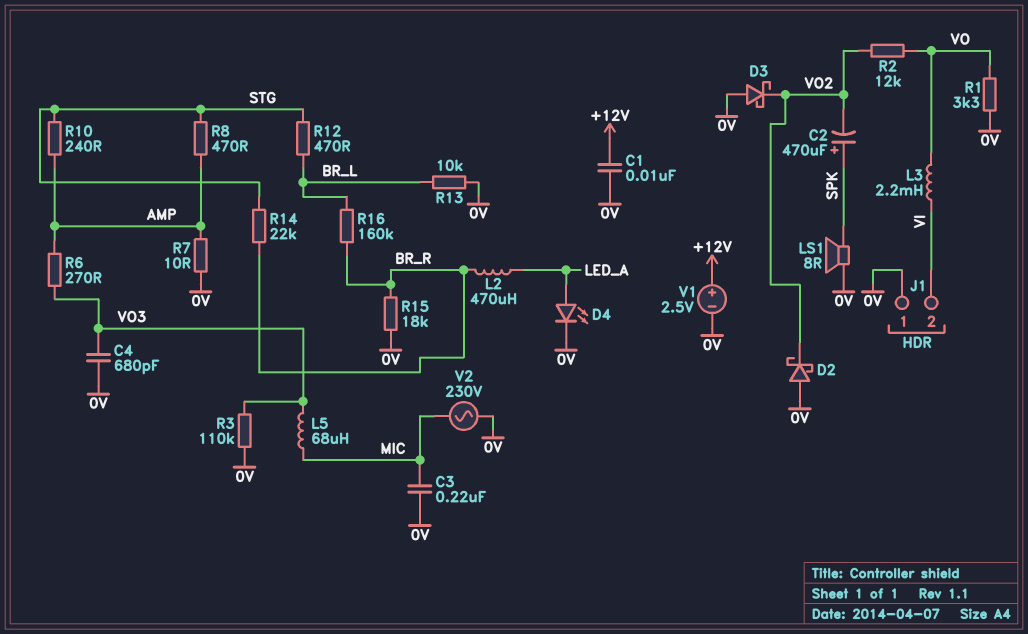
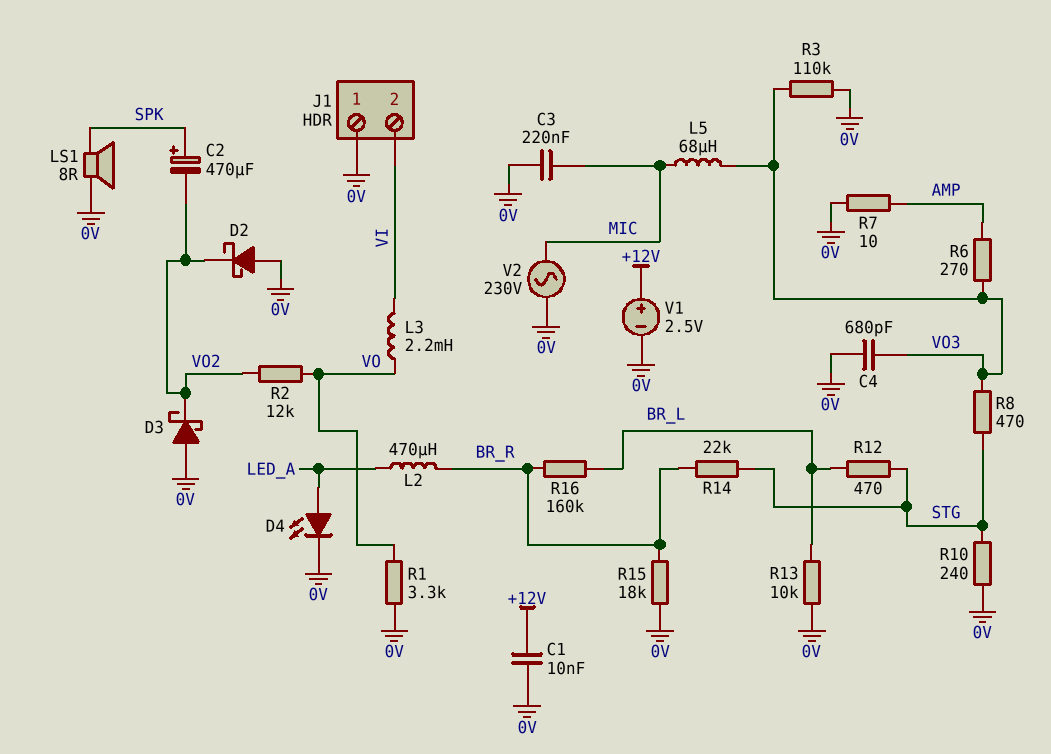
R8: 470 (AMP, STG) -> 470 (STG, VO3)
R10: 240 (AMP, STG) -> 240 (0V, STG)

